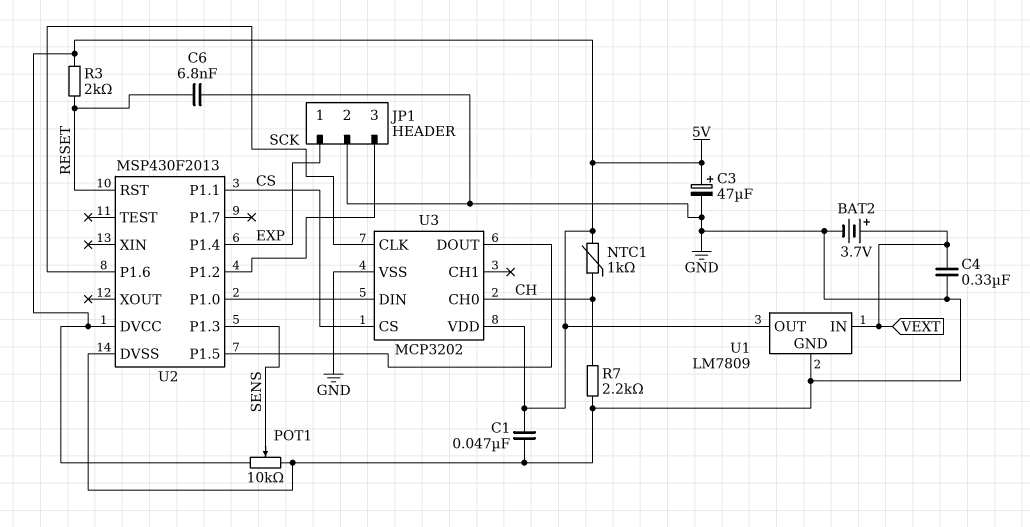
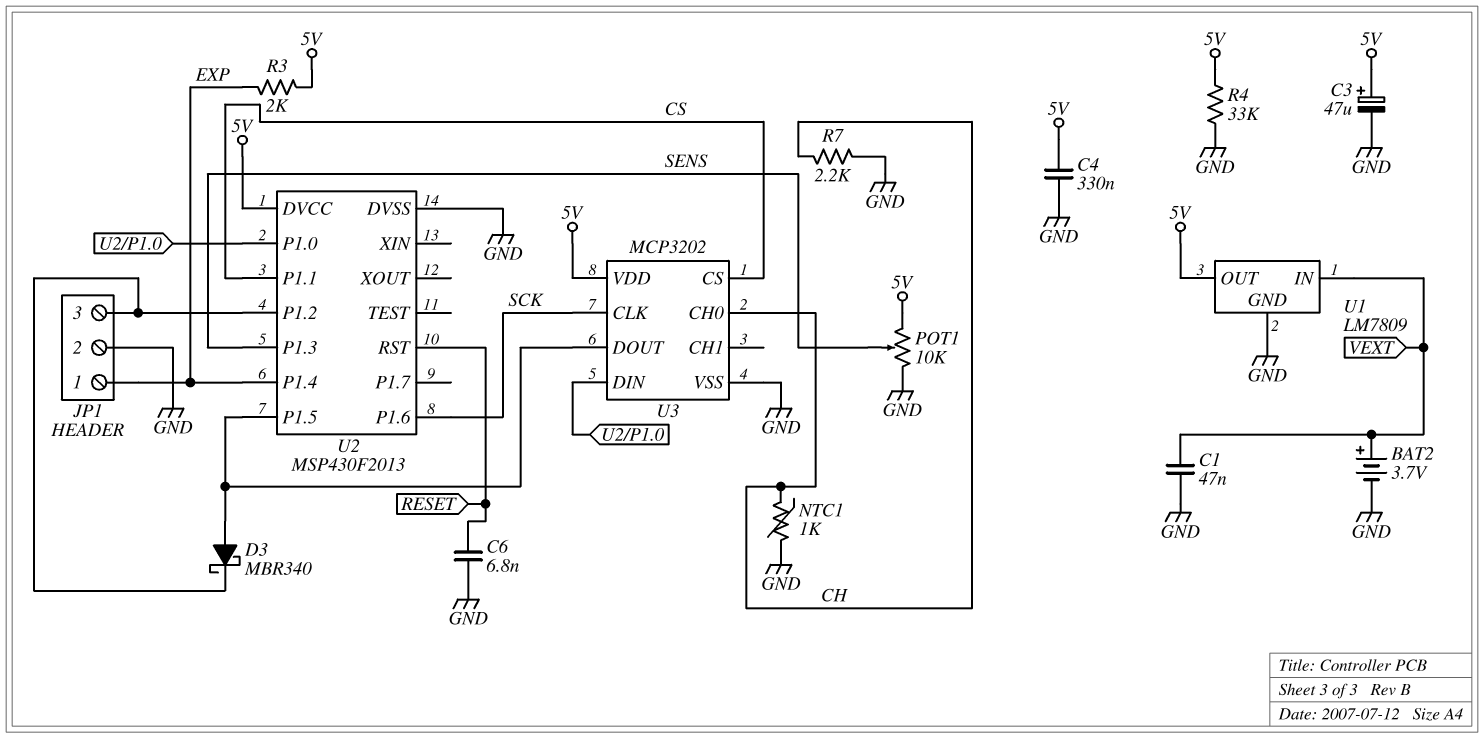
C1: 47nF (5V, GND) -> 47nF (GND, VEXT)
C4: 330nF (GND, VEXT) -> 330nF (5V, GND)
D3: none -> schottky MBR340 (A U2/P1.5, K JP1/3)
NTC1: 1k (5V, CH) -> 1k (CH, GND)
R3: 2k (5V, RESET) -> 2k (5V, EXP)
R4: none -> 33k (5V, GND)

